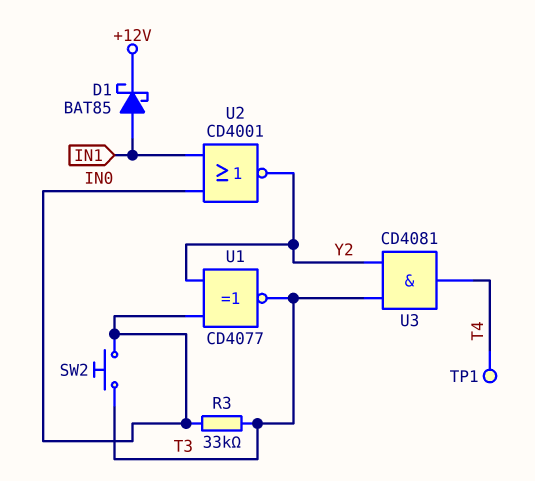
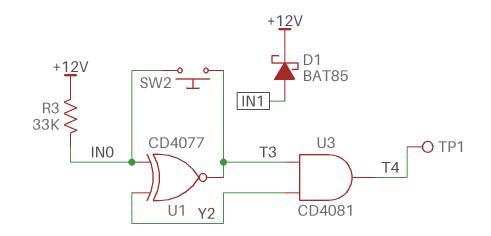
R3: 33k (IN0, T3) -> 33k (+12V, IN0)
U2: NOR CD4001 (in IN0, in IN1, out Y2) -> none

